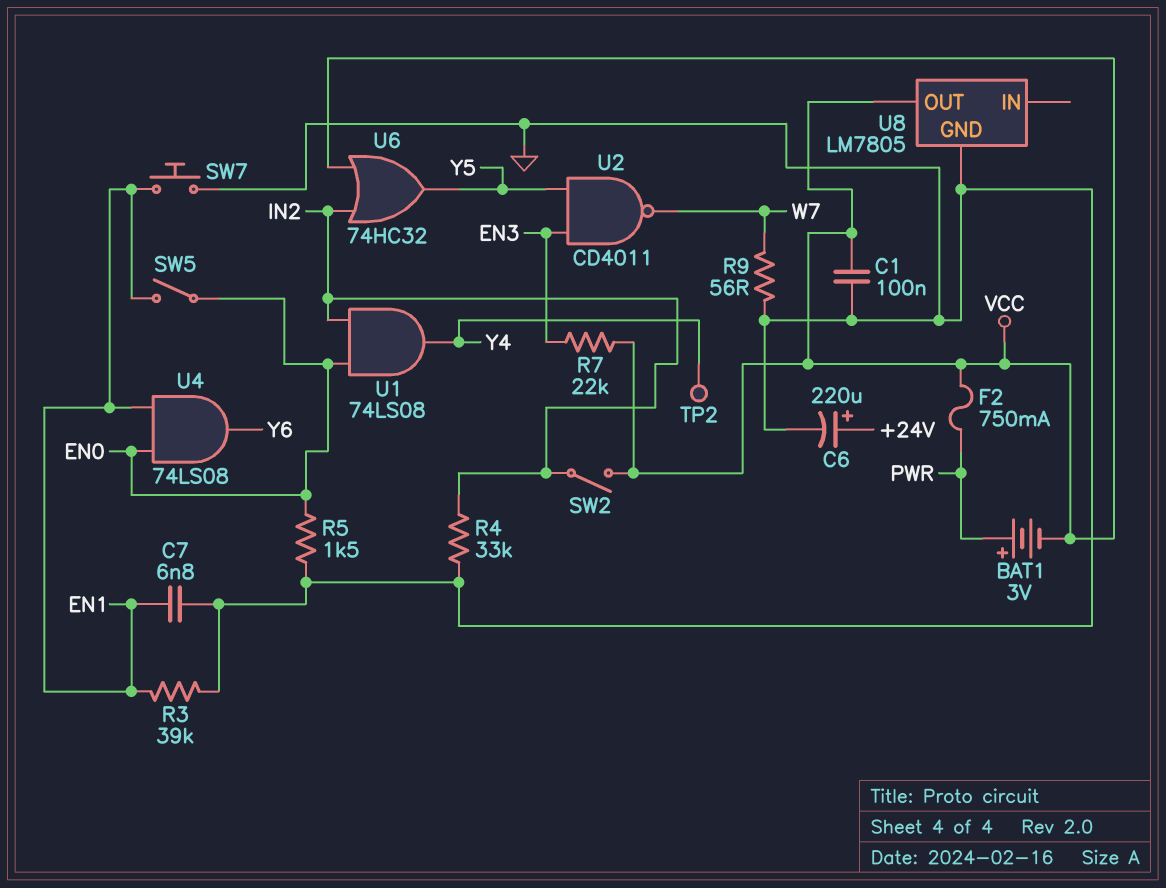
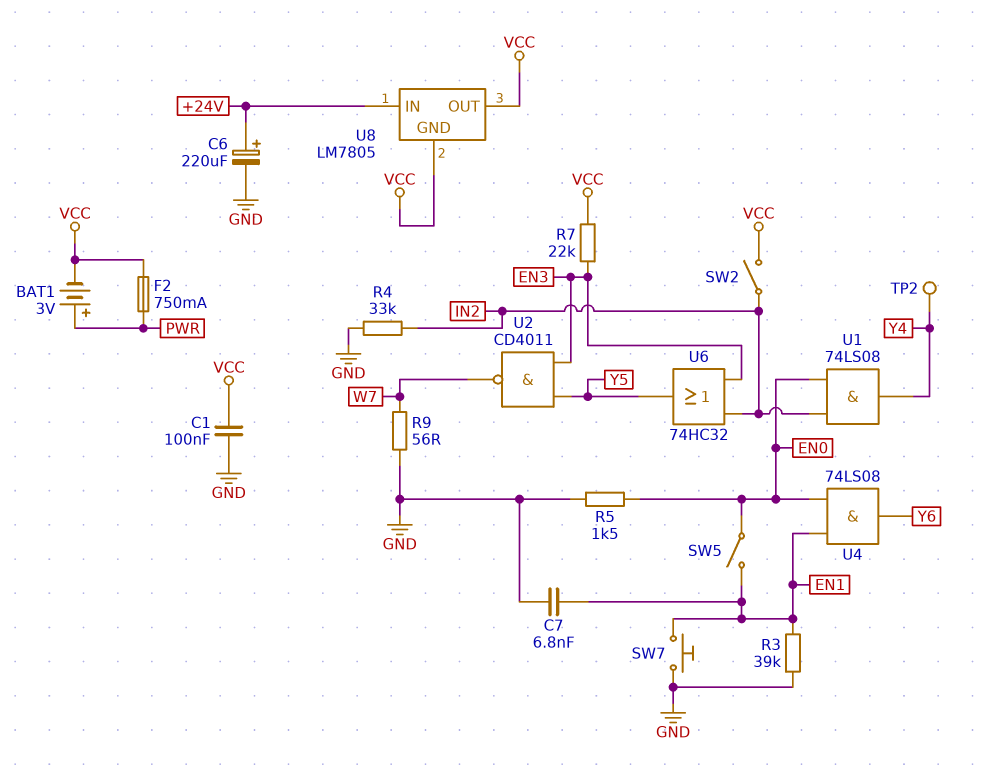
U6: OR 74HC32 (in IN2, in VCC, out Y5) -> OR 74HC32 (in EN3, in IN2, out Y5)
U8 pin GND: GND -> VCC
U8 pin IN: none -> +24V

